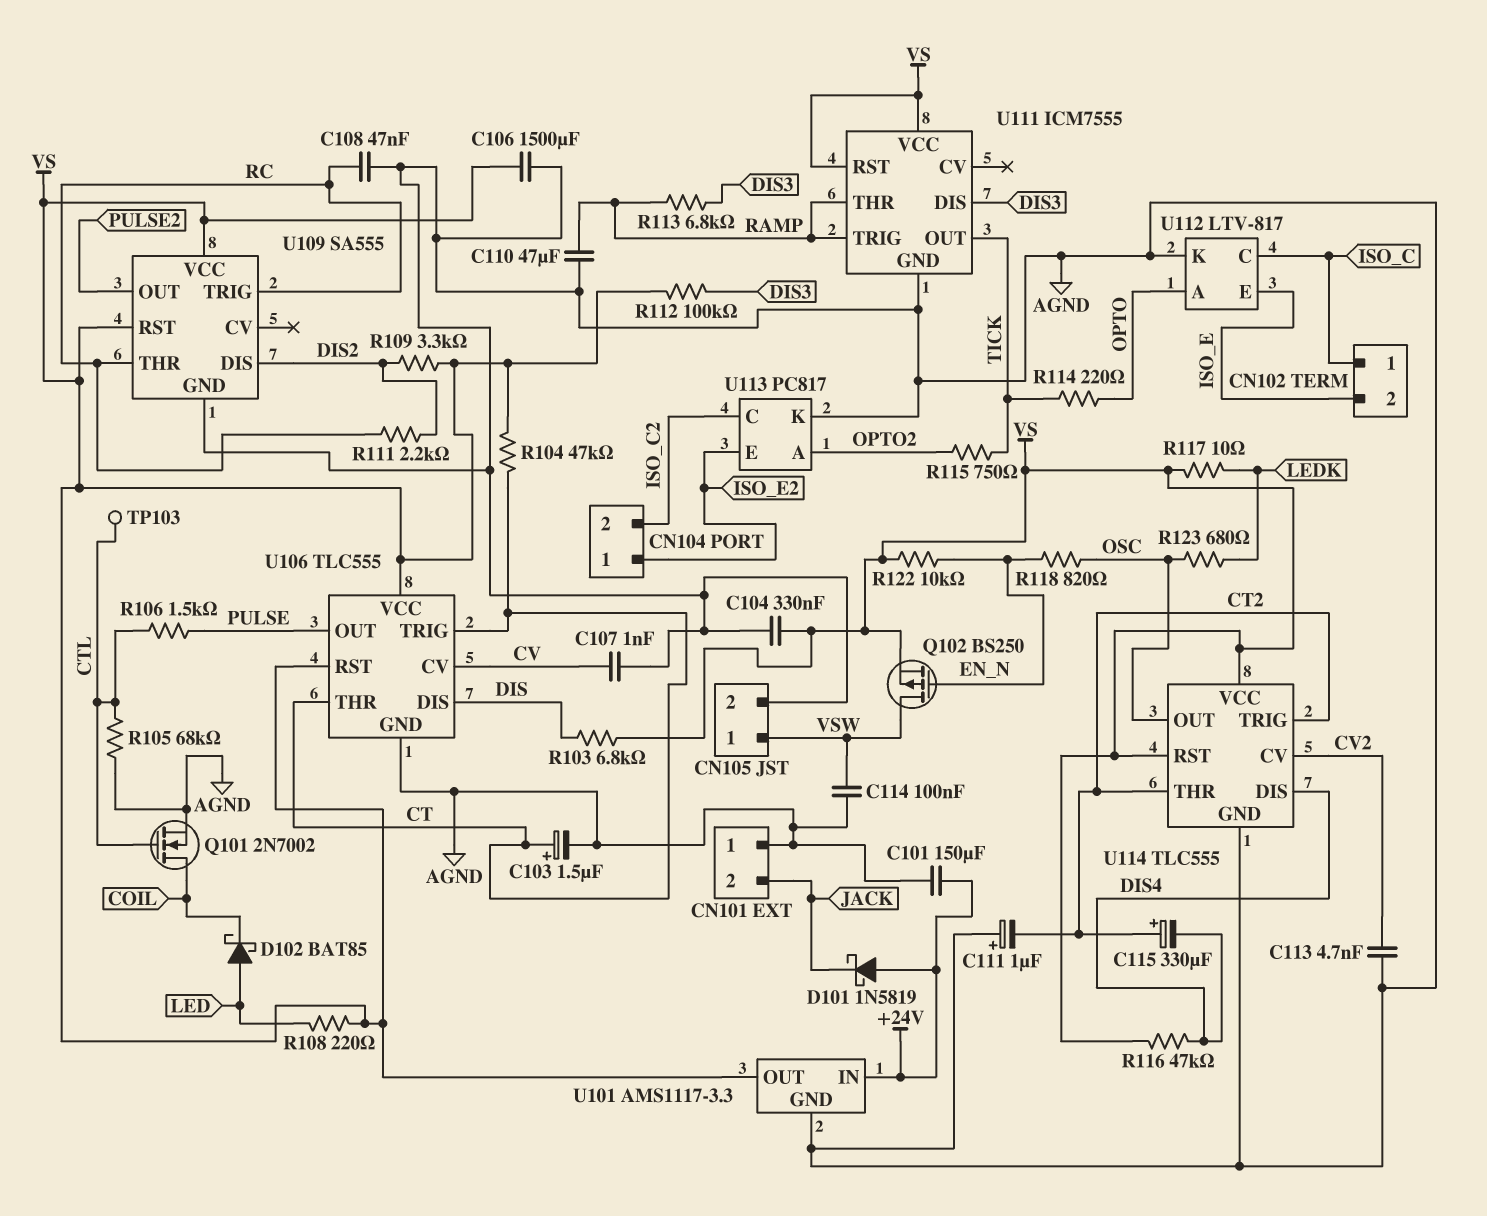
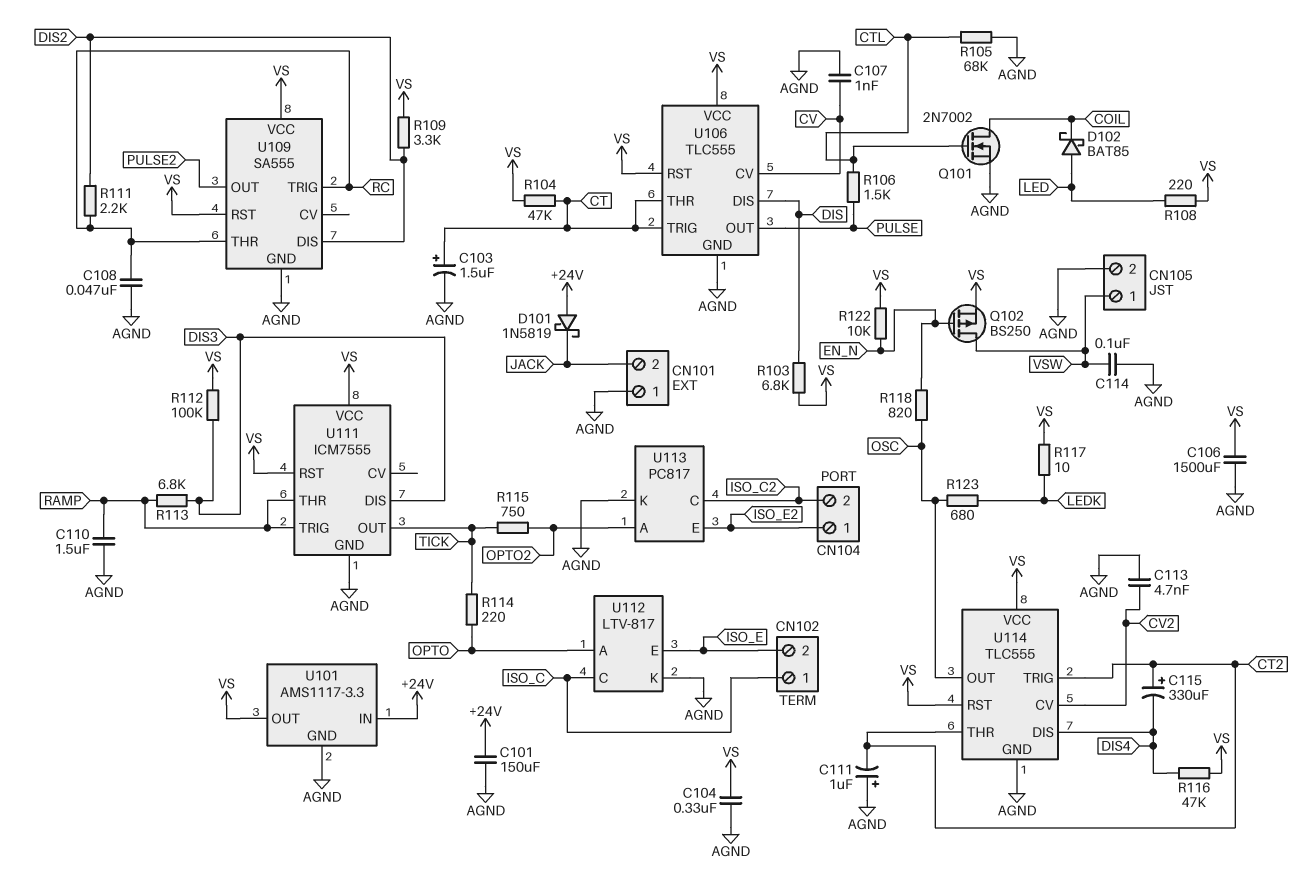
C110: 47uF (AGND, RAMP) -> 1.5uF (AGND, RAMP)
TP103: test point (CTL) -> none

